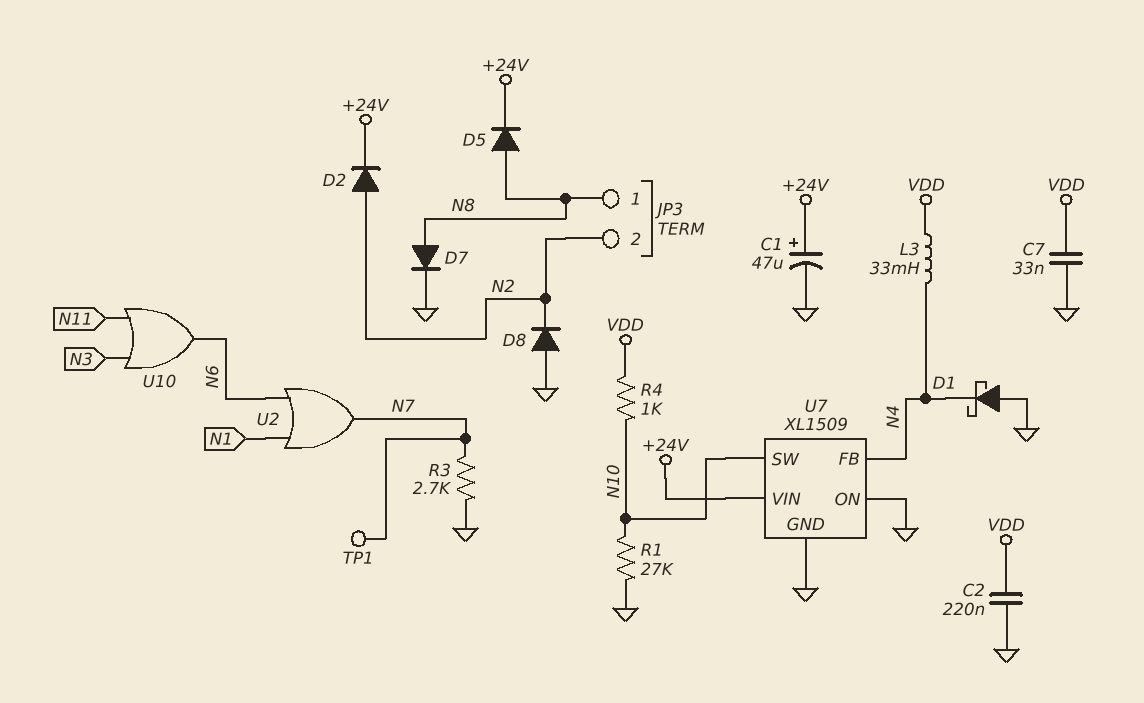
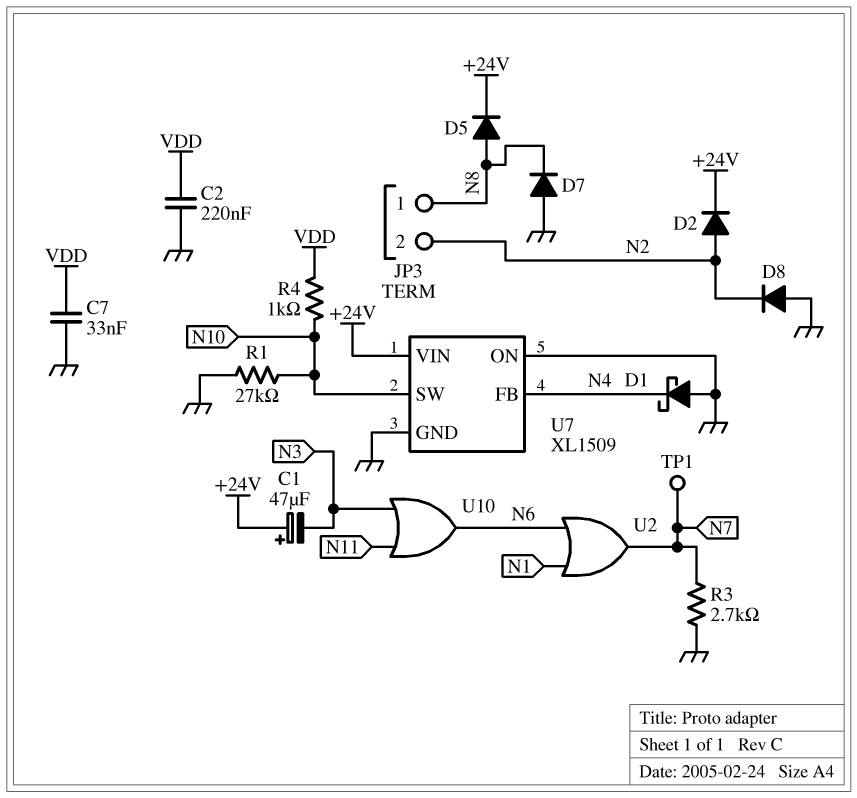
C1: 47uF (plus +24V, minus GND) -> 47uF (plus +24V, minus N3)
D7: diode (A N8, K GND) -> diode (A GND, K N8)
L3: 33mH (N4, VDD) -> none

